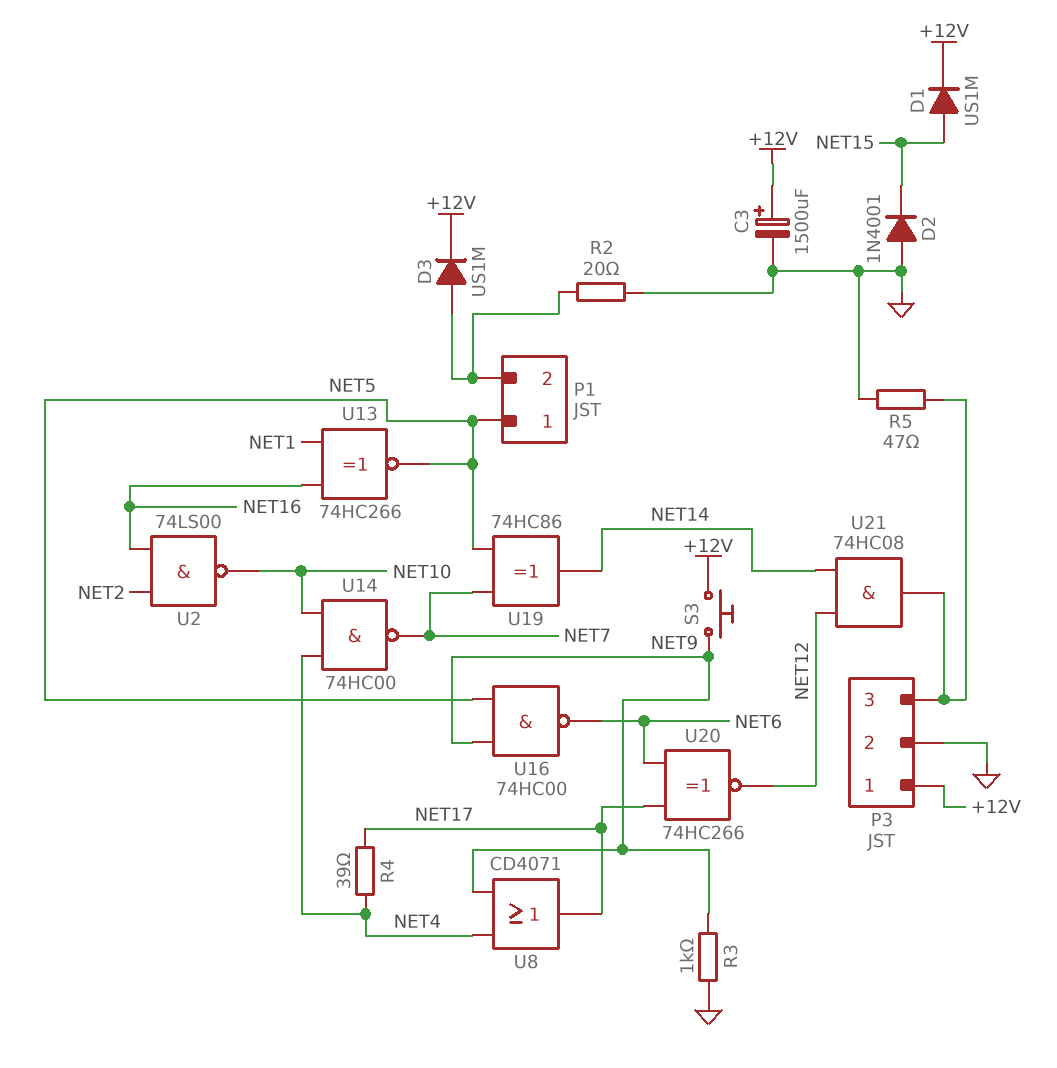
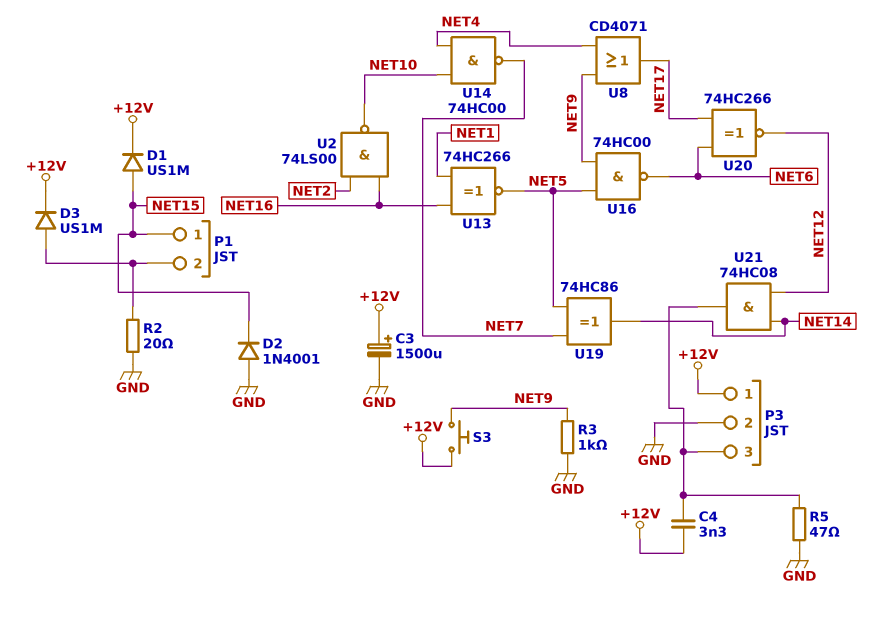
C4: none -> 3.3nF (+12V, P3/3)
P1 pin 1: NET5 -> NET15
R4: 39 (NET4, NET17) -> none

